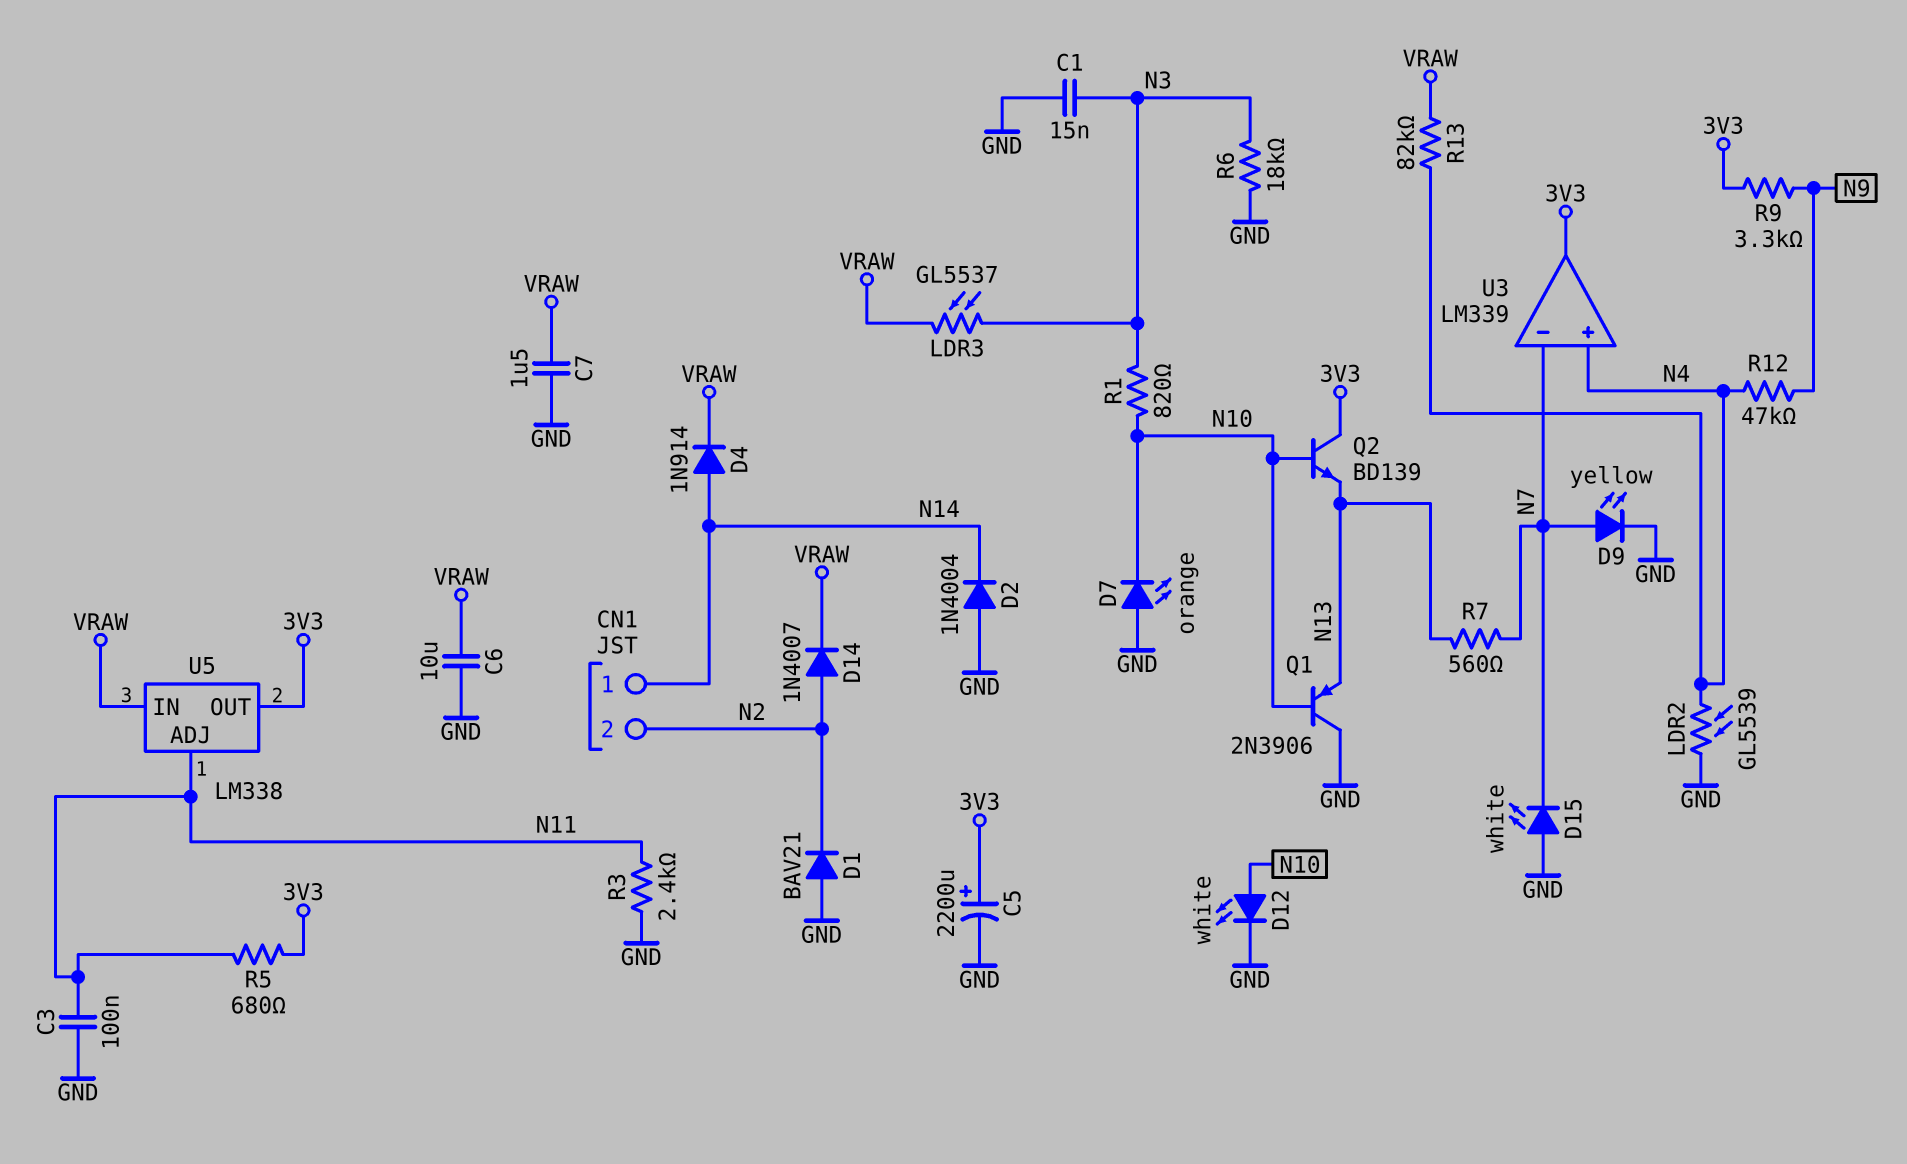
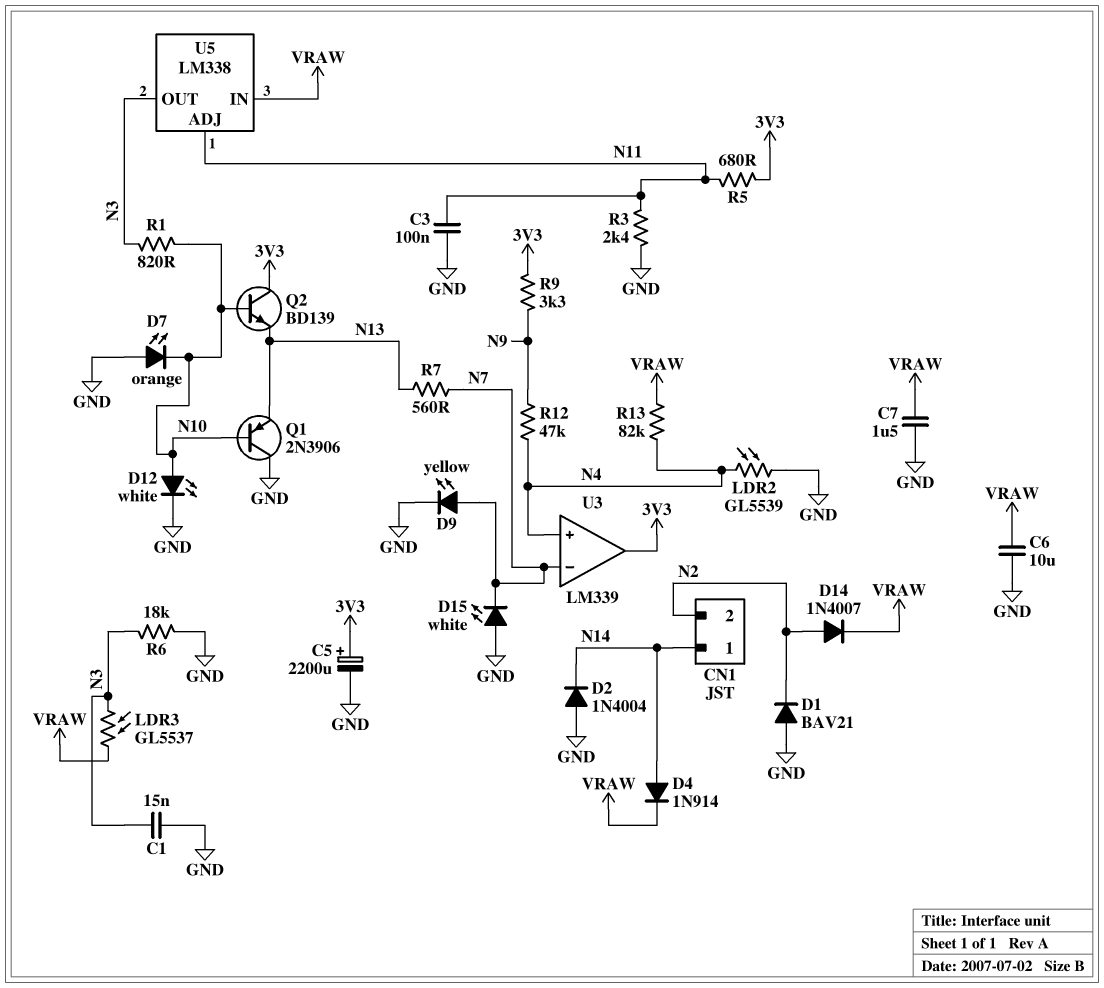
U5 pin OUT: 3V3 -> N3

